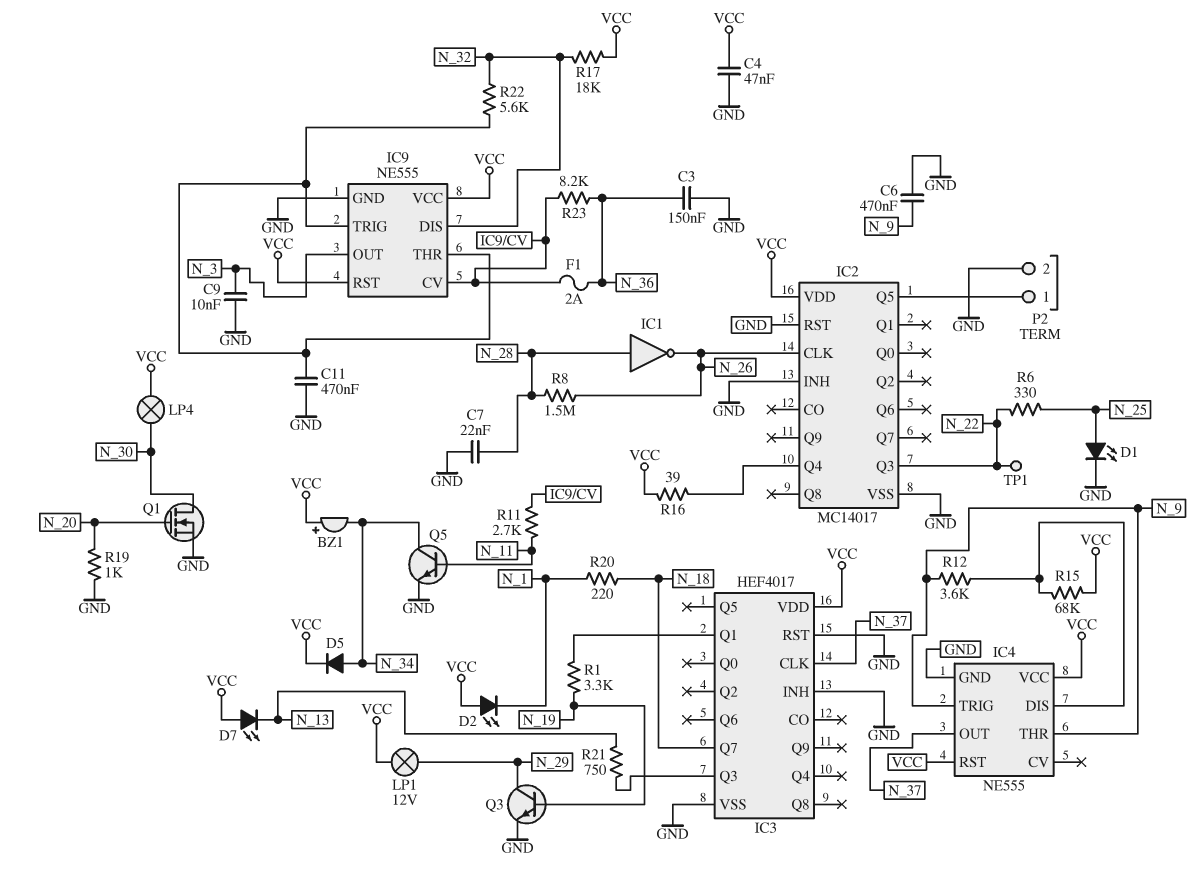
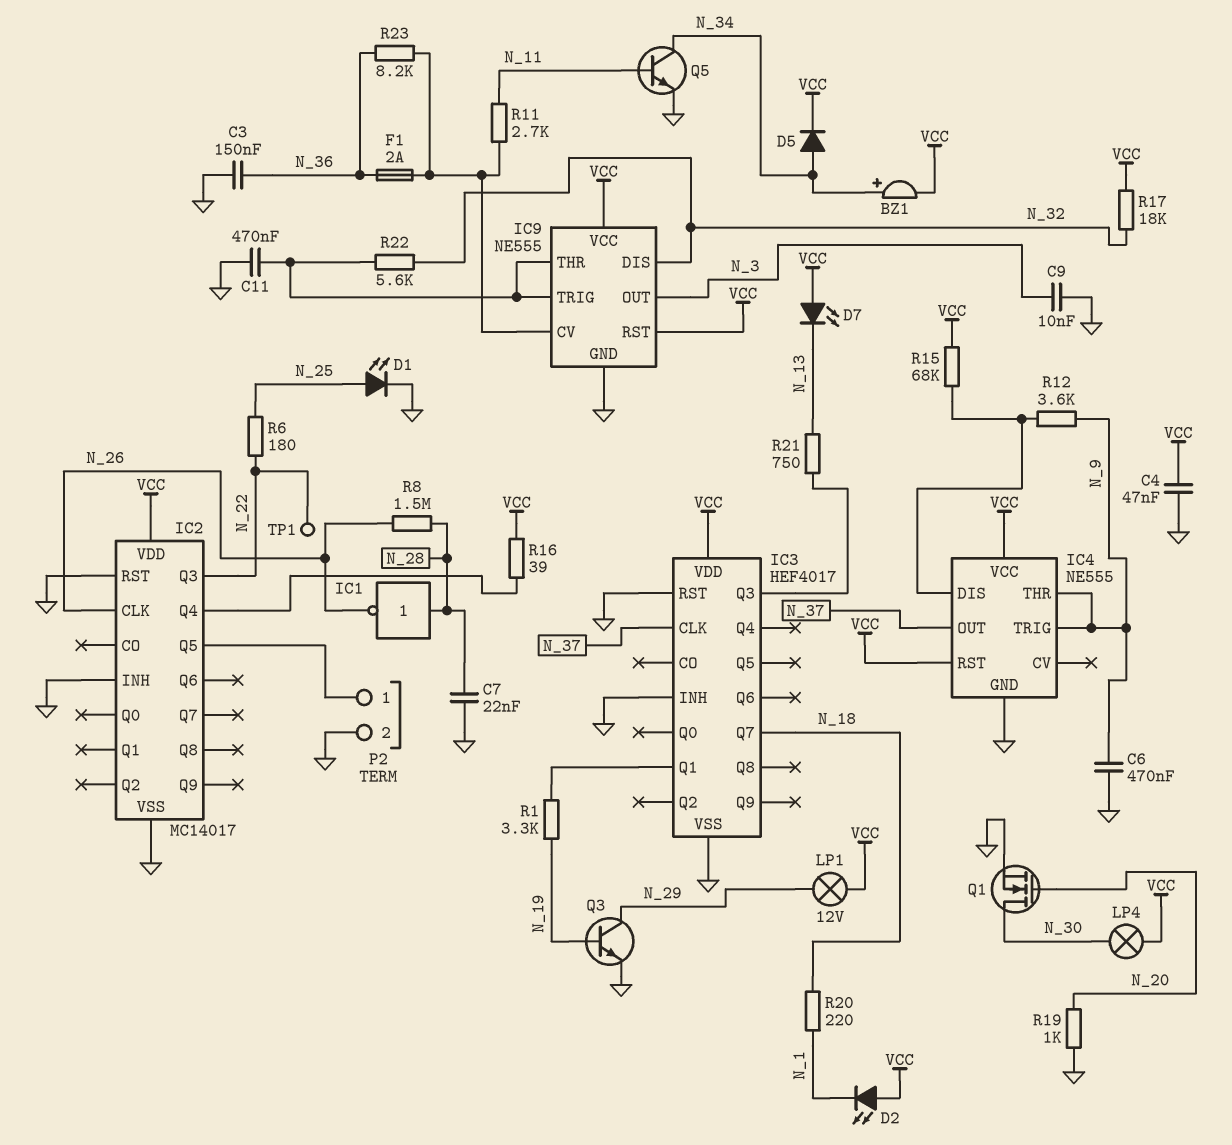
BZ1: buzzer (plus VCC, minus N_34) -> buzzer (plus N_34, minus VCC)
R6: 330 (N_22, N_25) -> 180 (N_22, N_25)

